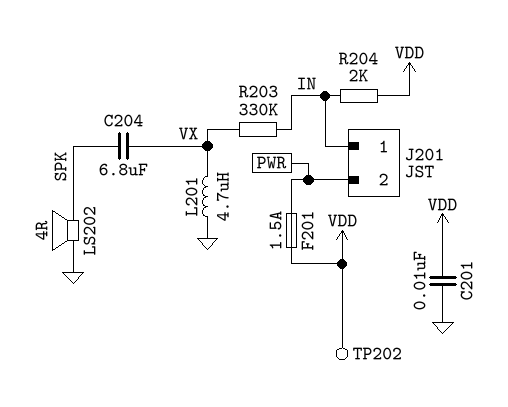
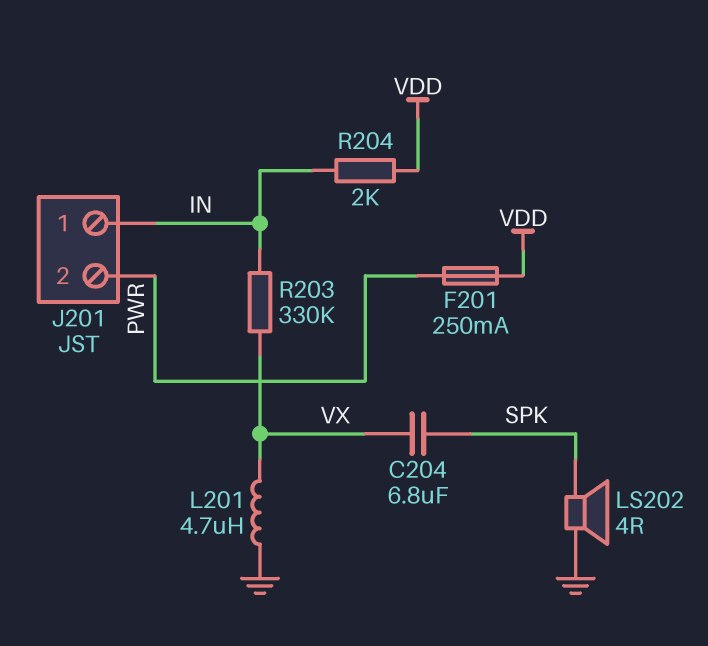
C201: 10nF (GND, VDD) -> none
F201: 1.5A (PWR, VDD) -> 250mA (PWR, VDD)
TP202: test point (VDD) -> none

